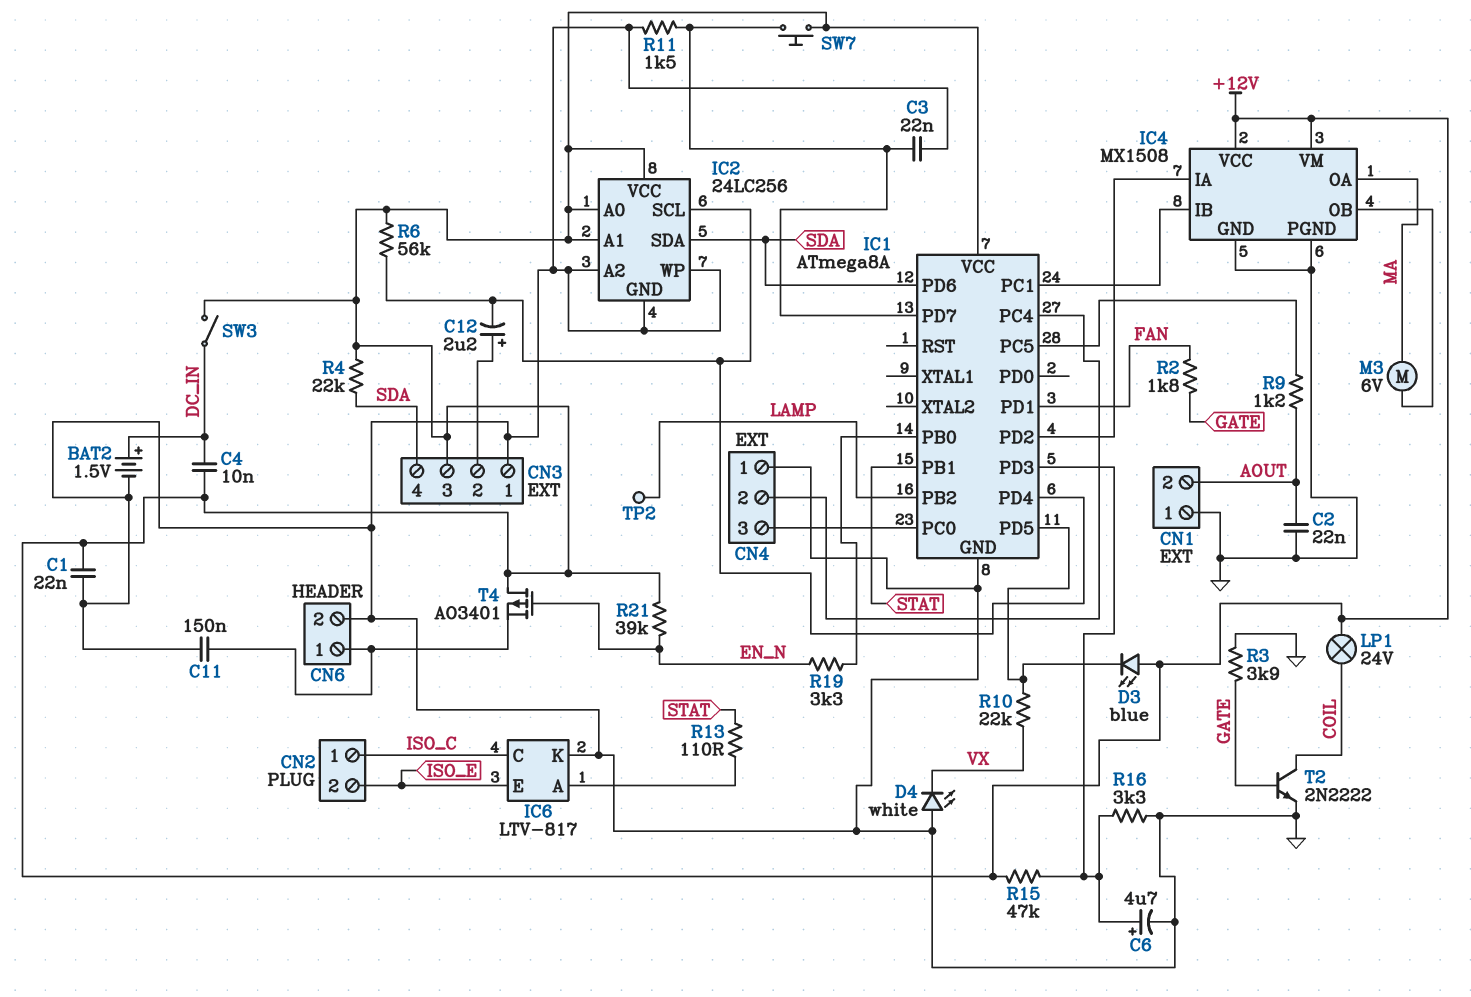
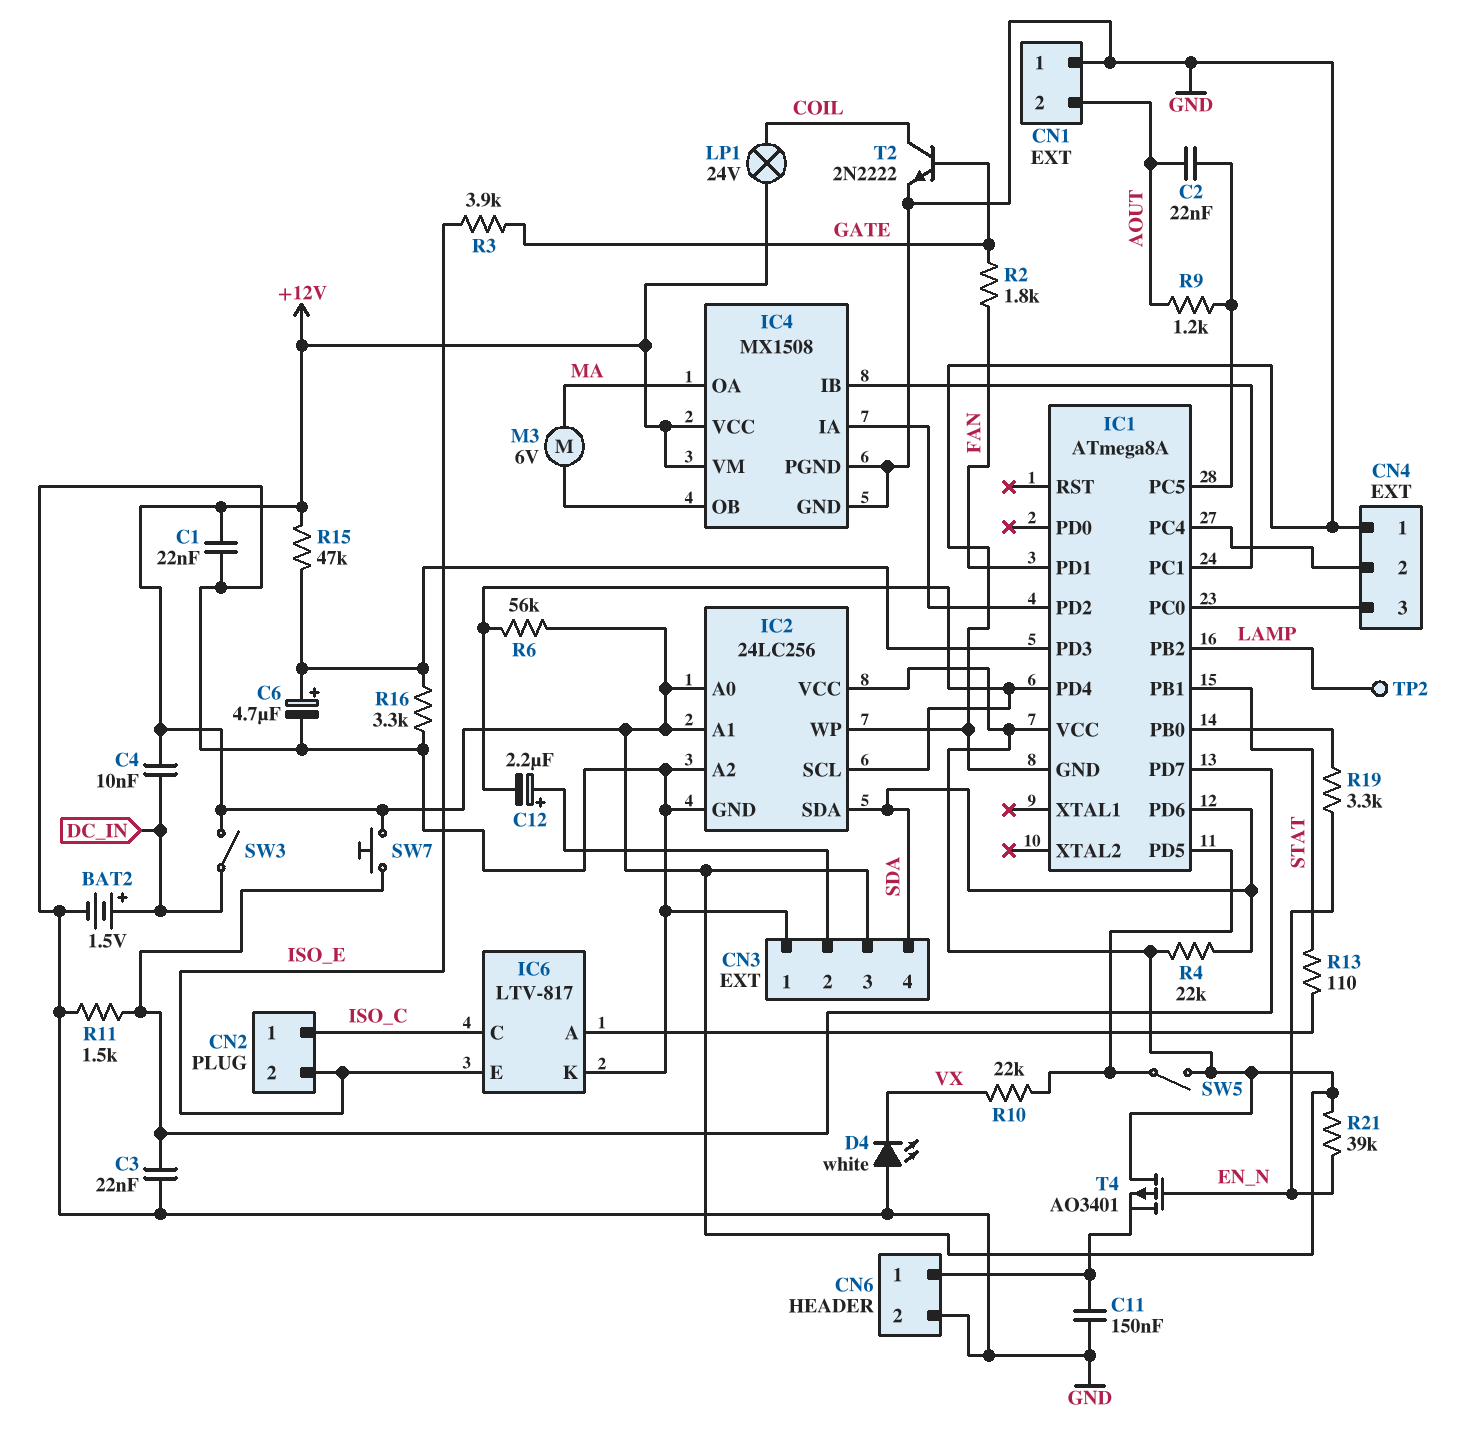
C2: 22nF (AOUT, GND) -> 22nF (AOUT, IC1/PC5)
D3: LED blue (A +12V, K IC1/PD5) -> none
R3: 3.9k (GATE, GND) -> 3.9k (GATE, ISO_E)
SW5: none -> switch (+12V, IC1/PD5)

